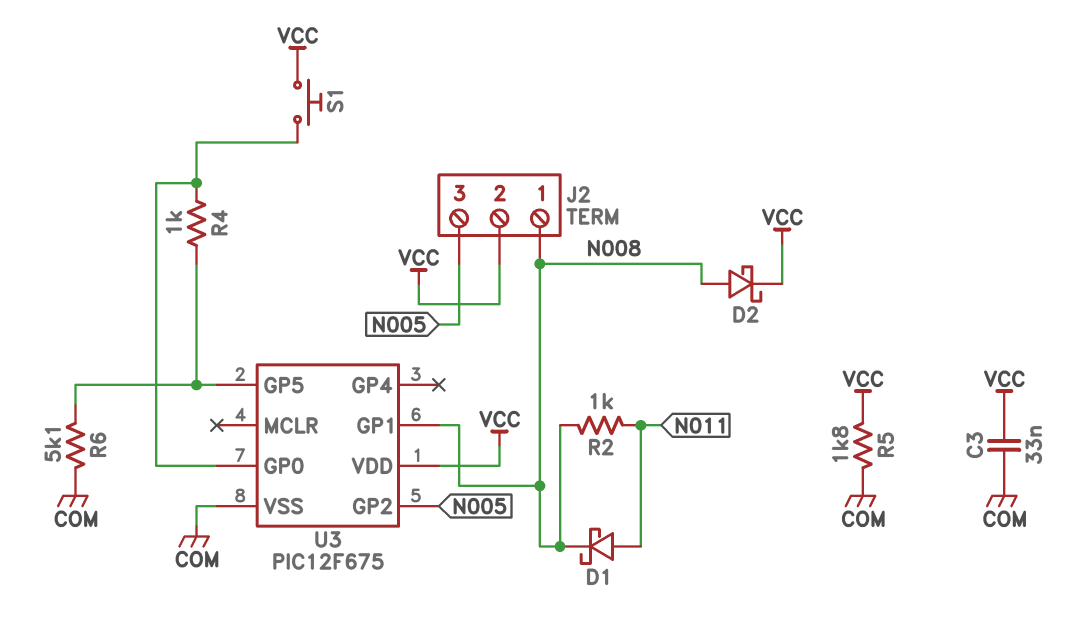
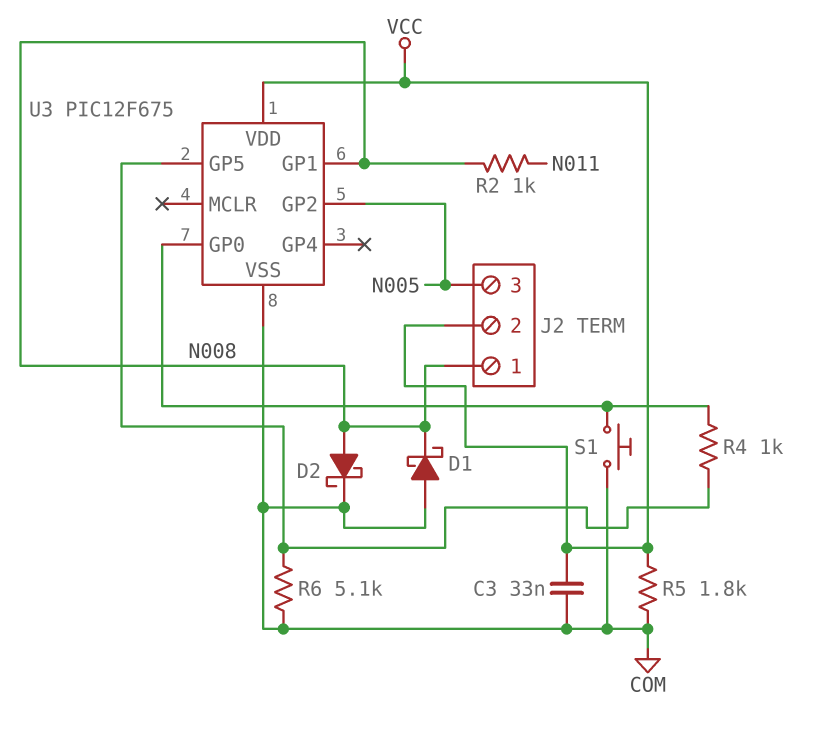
D1: schottky (A N011, K N008) -> schottky (A COM, K N008)
D2: schottky (A N008, K VCC) -> schottky (A N008, K COM)
S1: button (U3/GP0, VCC) -> button (COM, U3/GP0)

